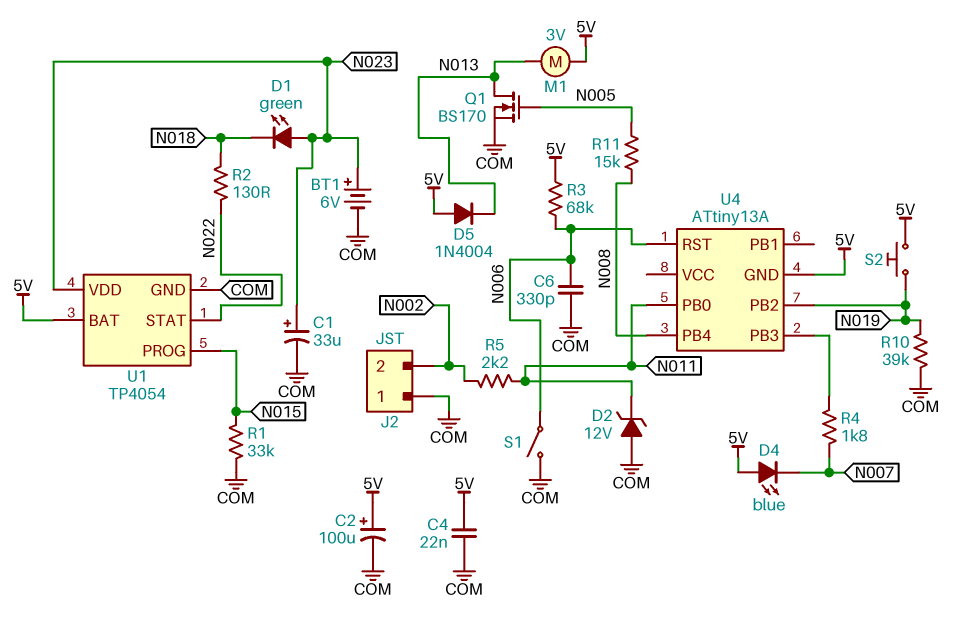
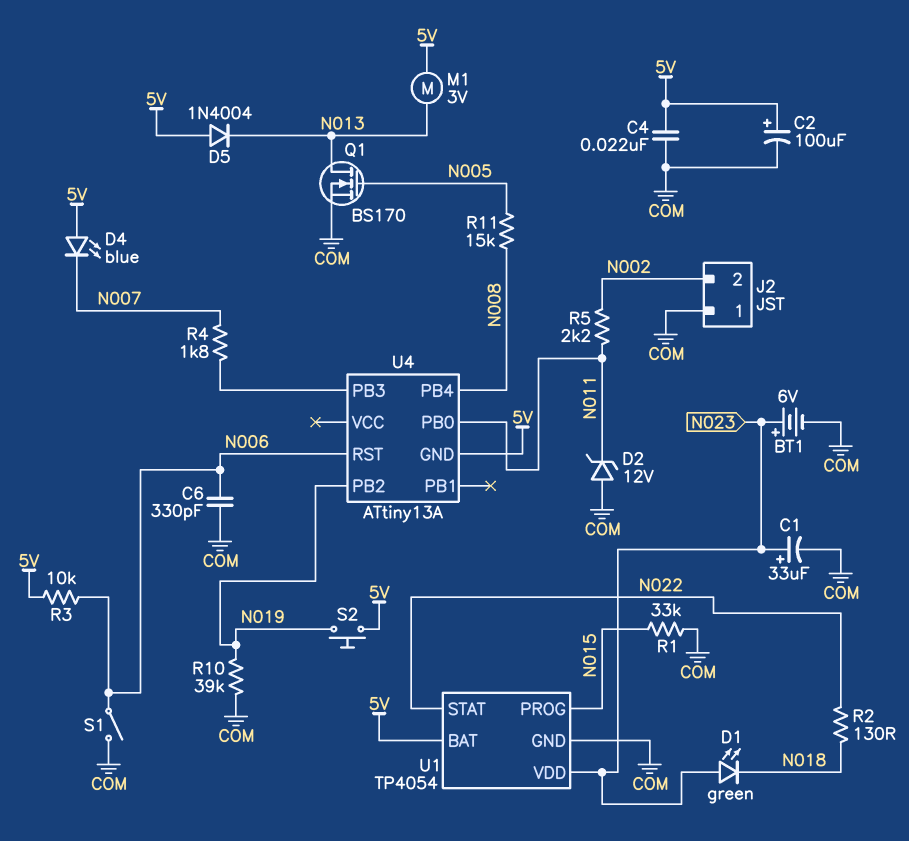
R3: 68k (5V, N006) -> 10k (5V, N006)

